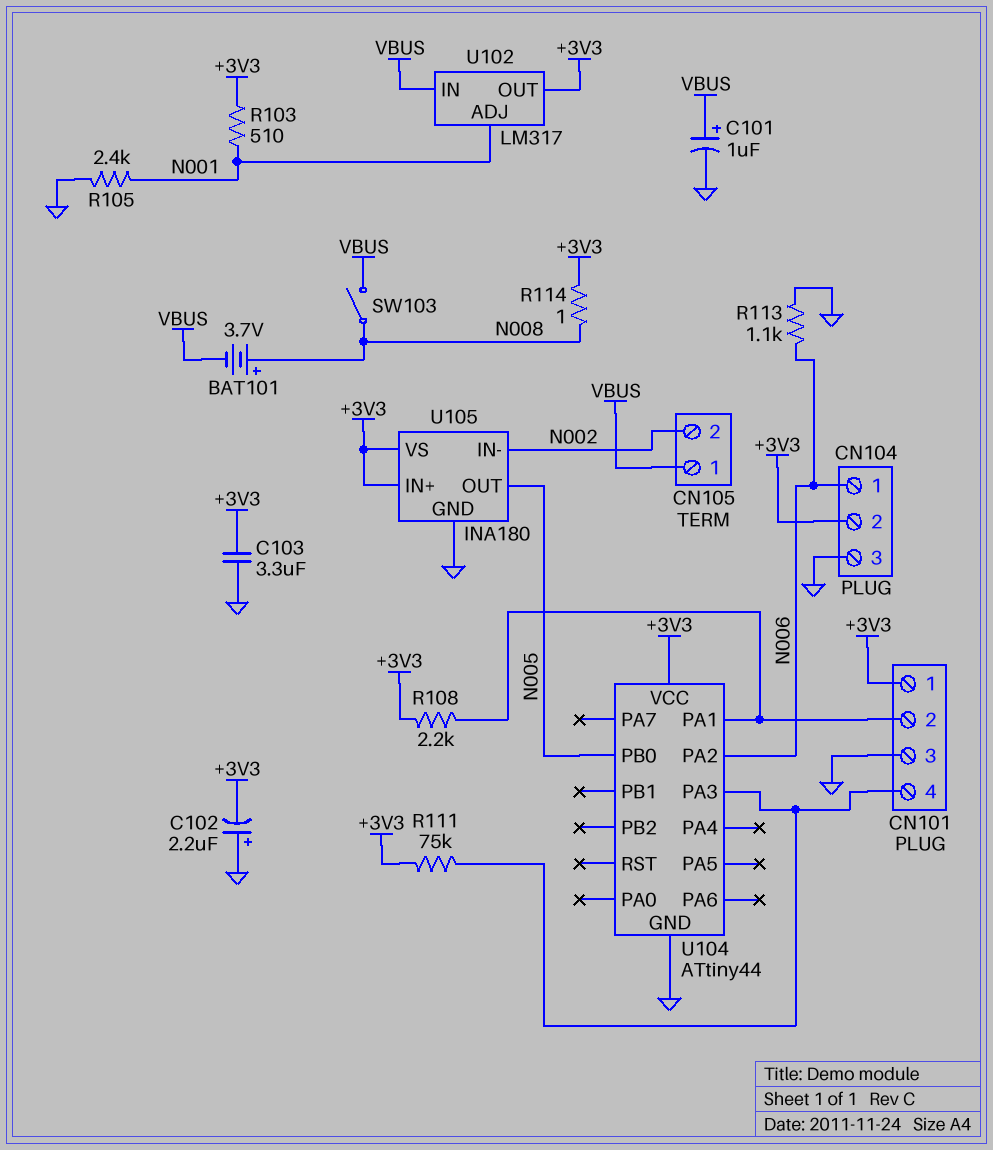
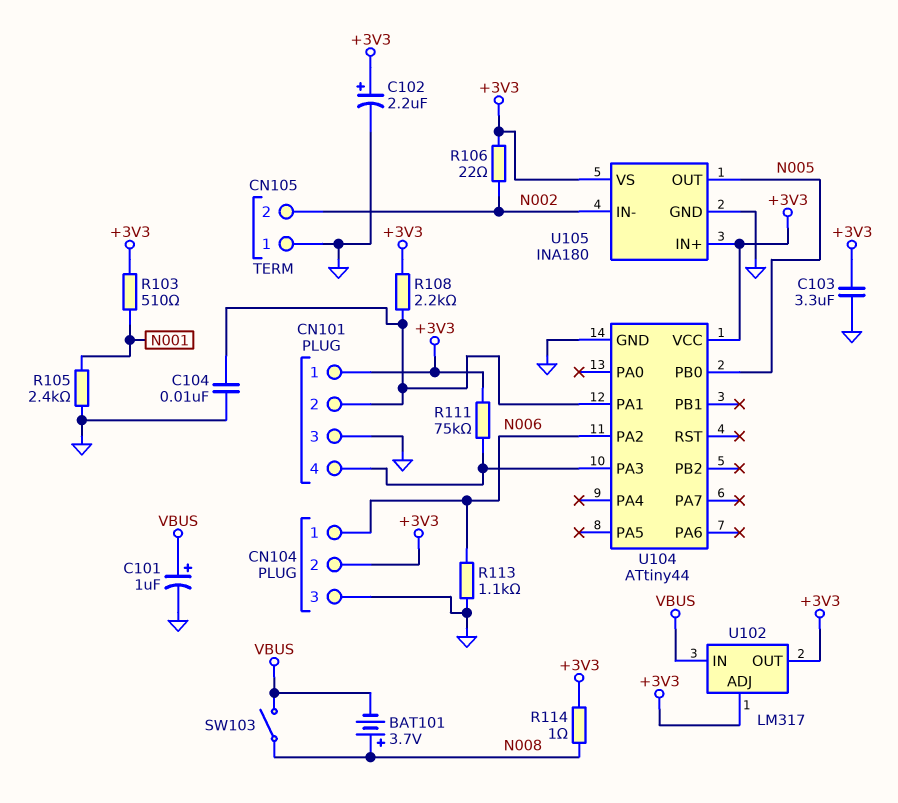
C102: 2.2uF (plus GND, minus +3V3) -> 2.2uF (plus +3V3, minus GND)
C104: none -> 10nF (CN101/2, GND)
CN105 pin 1: VBUS -> GND
R106: none -> 22 (+3V3, N002)
U102 pin ADJ: N001 -> +3V3

